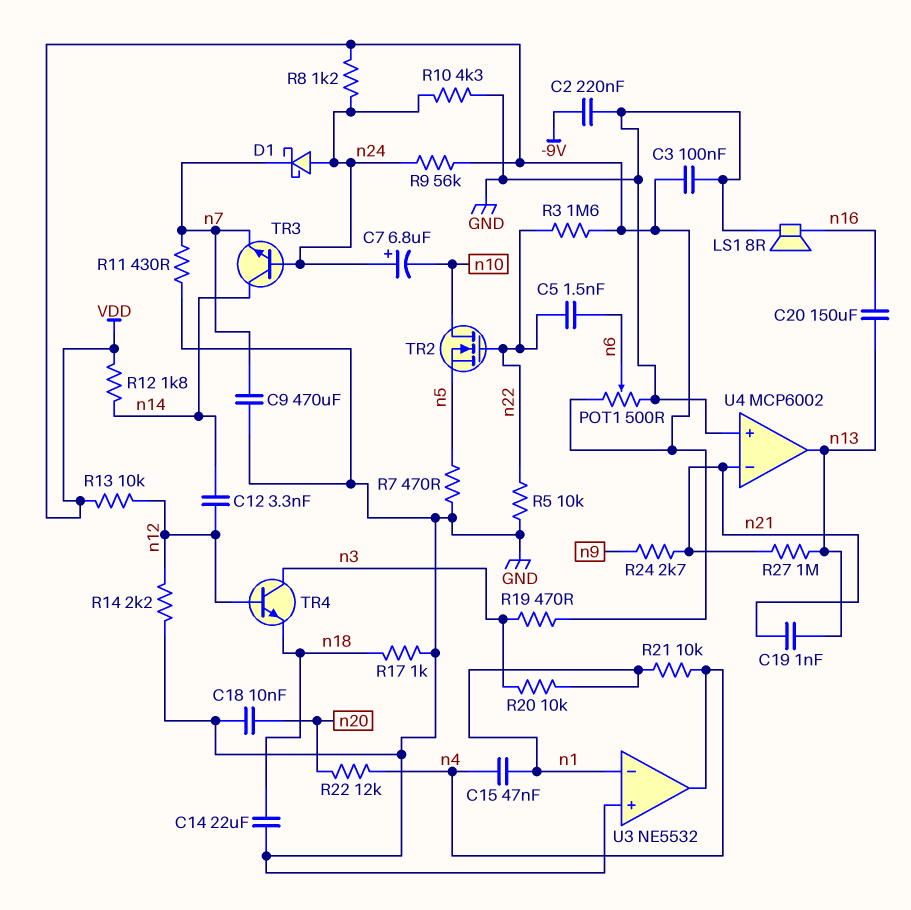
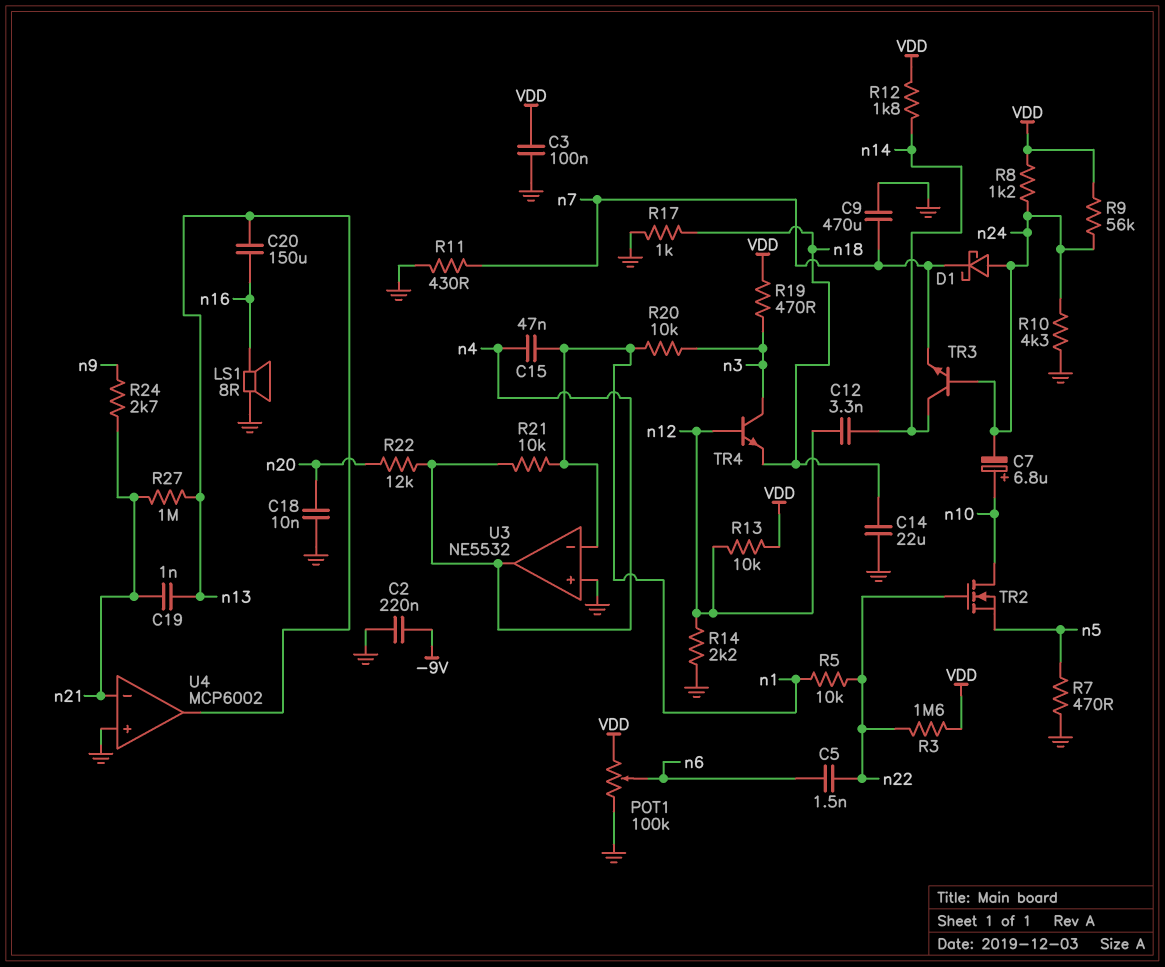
C7: 6.8uF (plus n24, minus n10) -> 6.8uF (plus n10, minus n24)
POT1: 500 (GND, VDD, wiper n6) -> 100k (GND, VDD, wiper n6)
R5: 10k (GND, n22) -> 10k (n1, n22)

